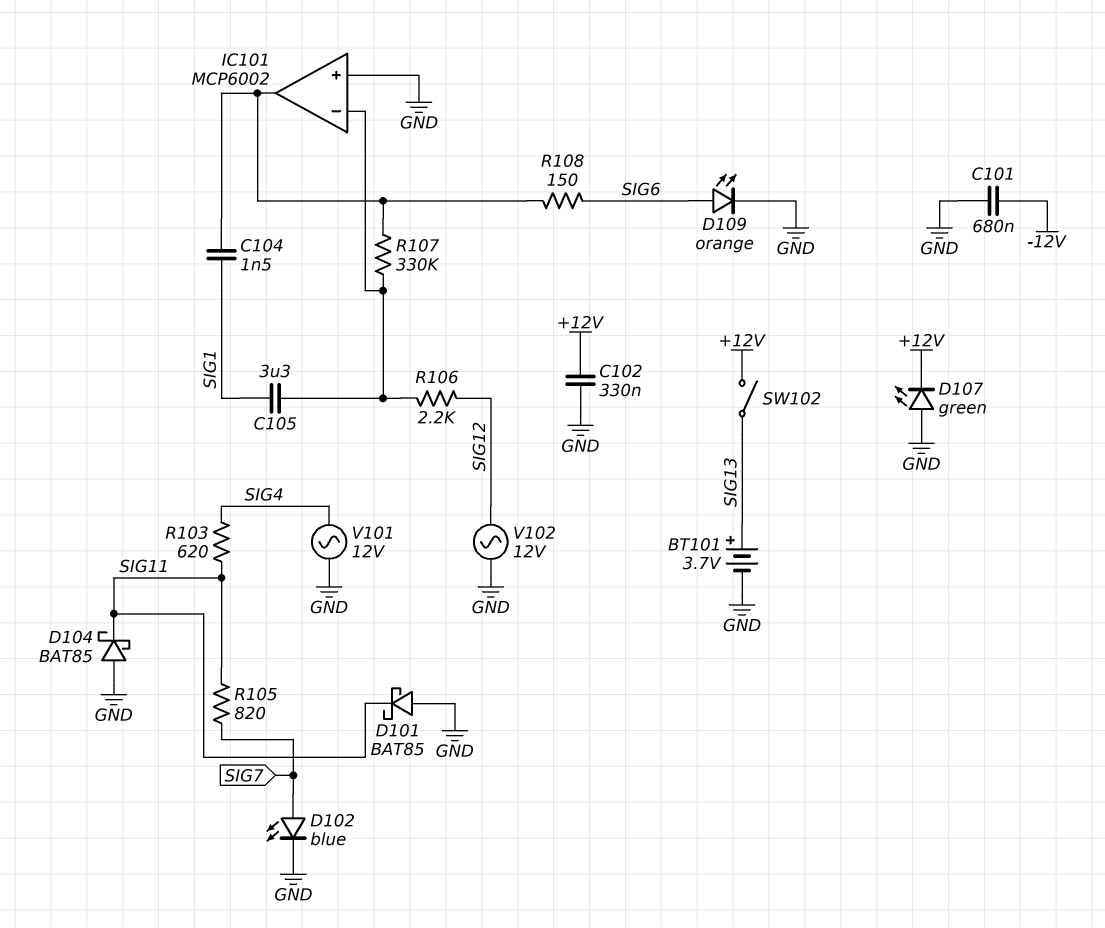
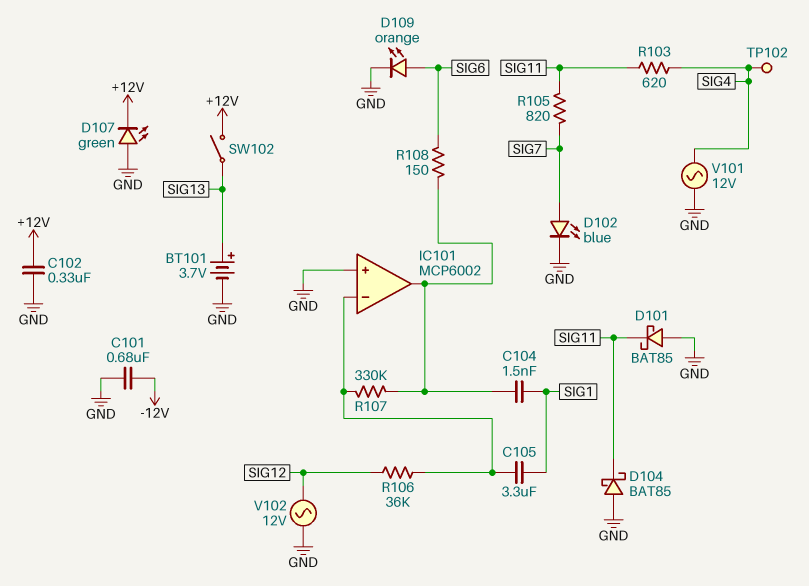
R106: 2.2k (IC101/in-, SIG12) -> 36k (IC101/in-, SIG12)
TP102: none -> test point (SIG4)

